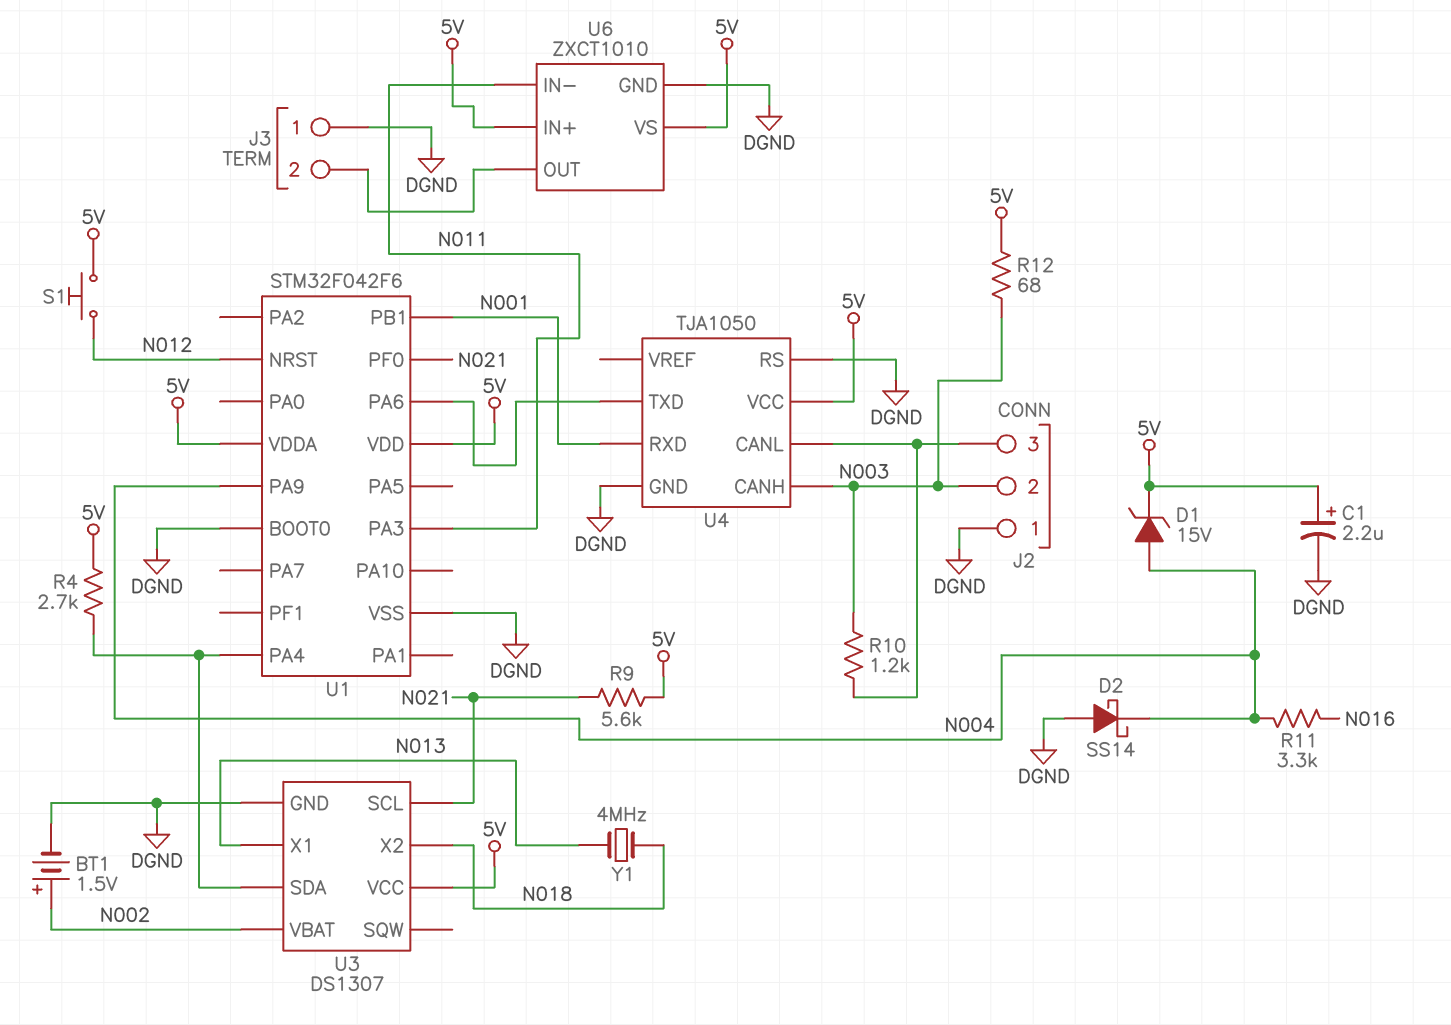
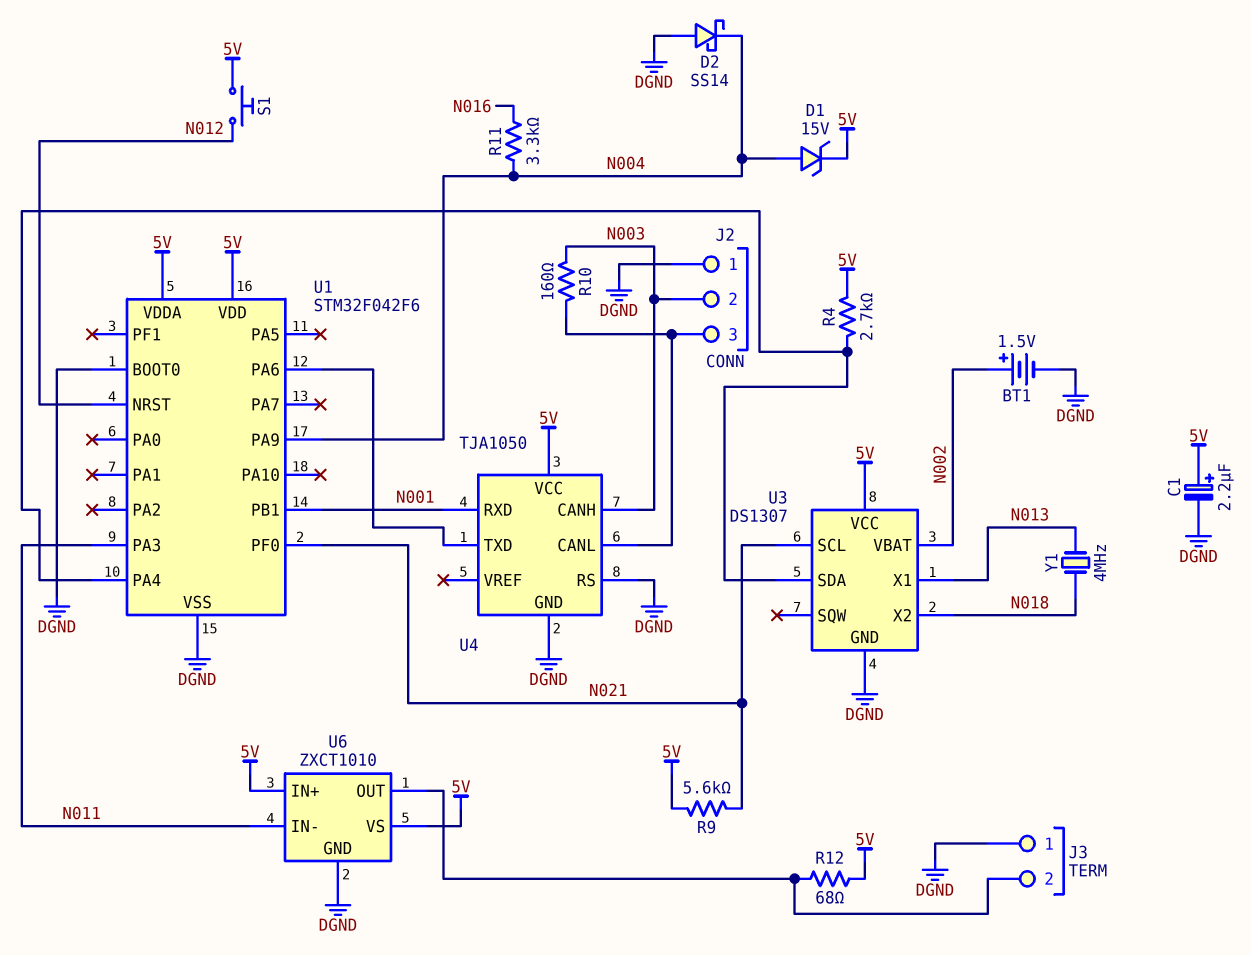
R10: 1.2k (J2/3, N003) -> 160 (J2/3, N003)
R12: 68 (5V, N003) -> 68 (5V, J3/2)

